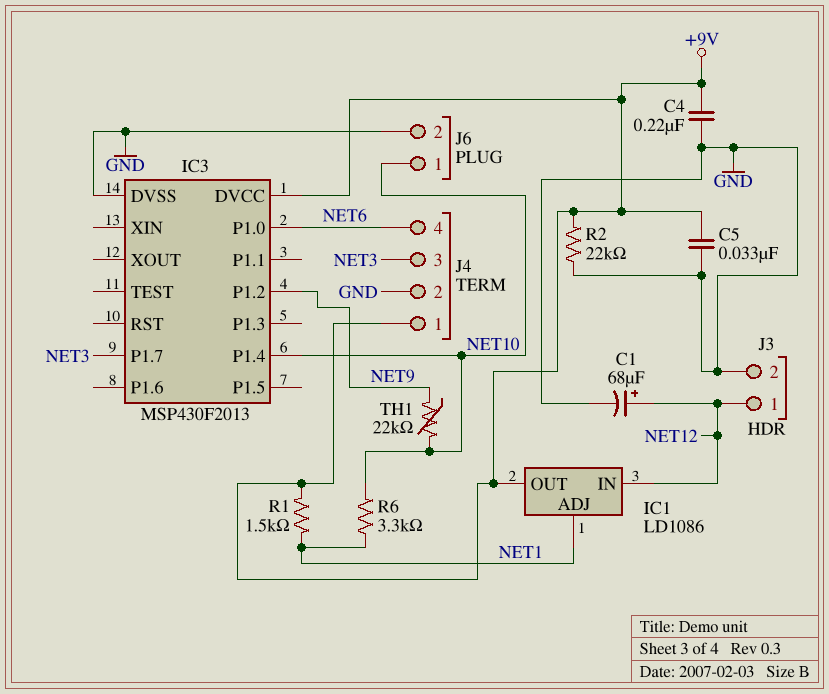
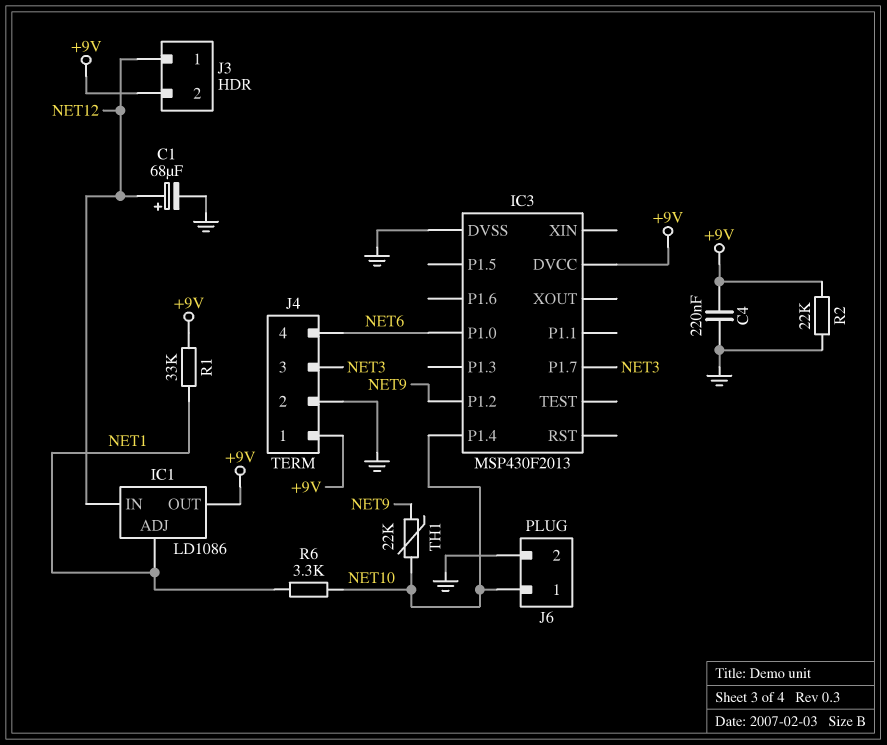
C5: 33nF (+9V, GND) -> none
J3 pin 2: GND -> +9V
R1: 1.5k (+9V, NET1) -> 33k (+9V, NET1)

